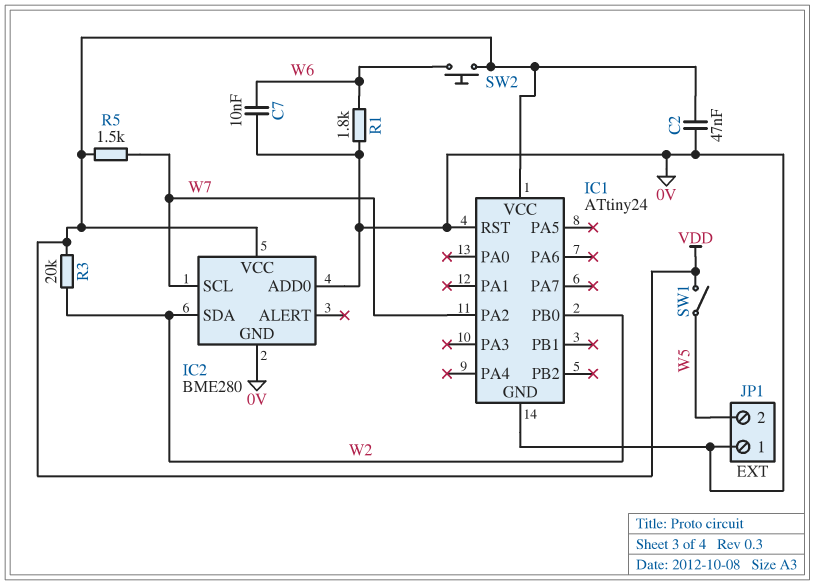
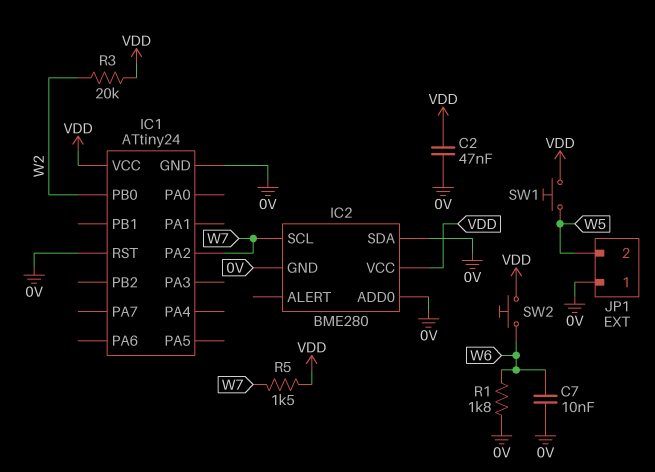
IC2 pin SDA: W2 -> 0V
SW1: switch (VDD, W5) -> button (VDD, W5)

